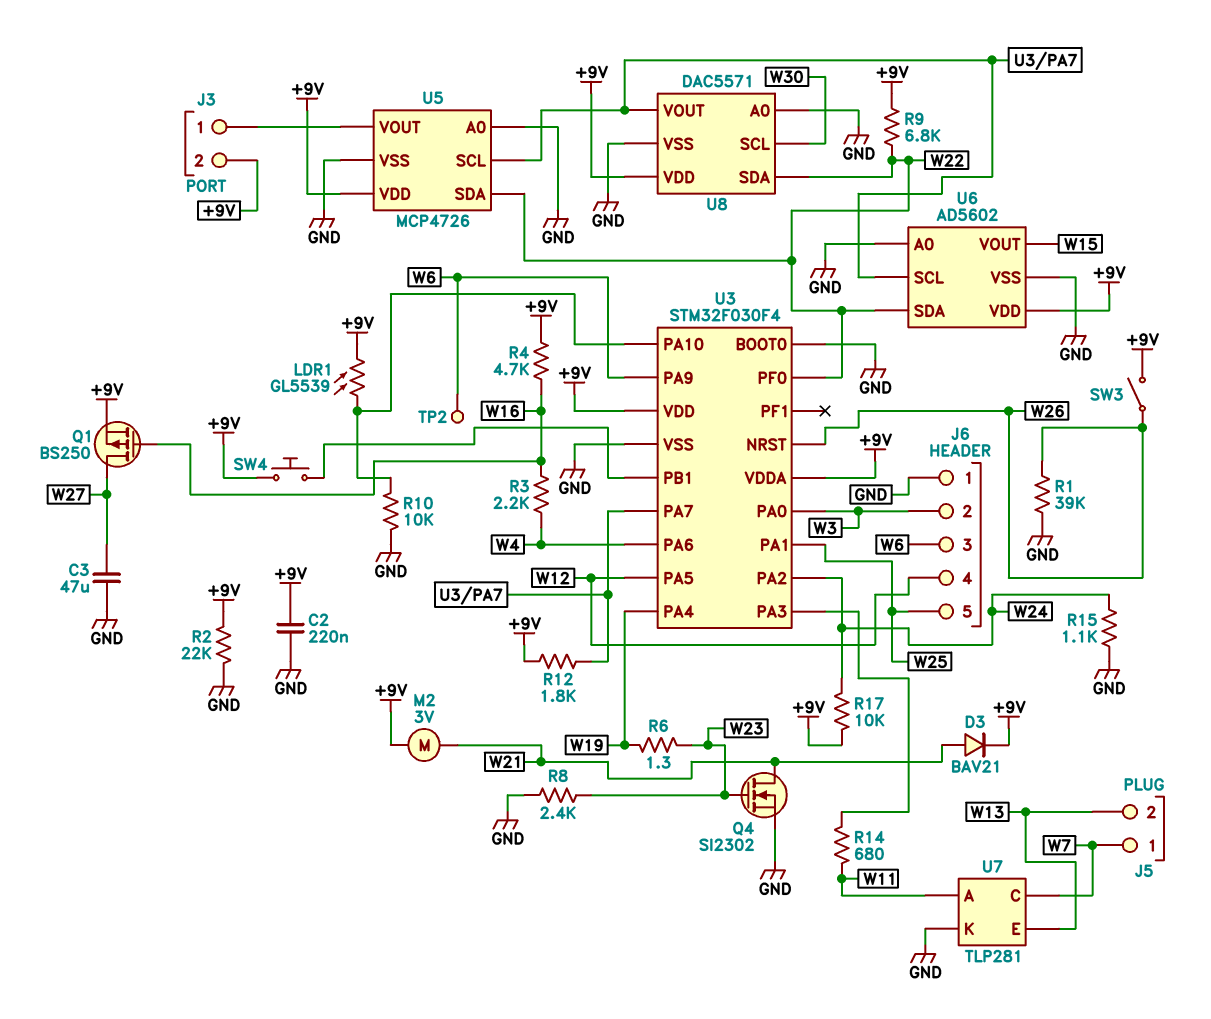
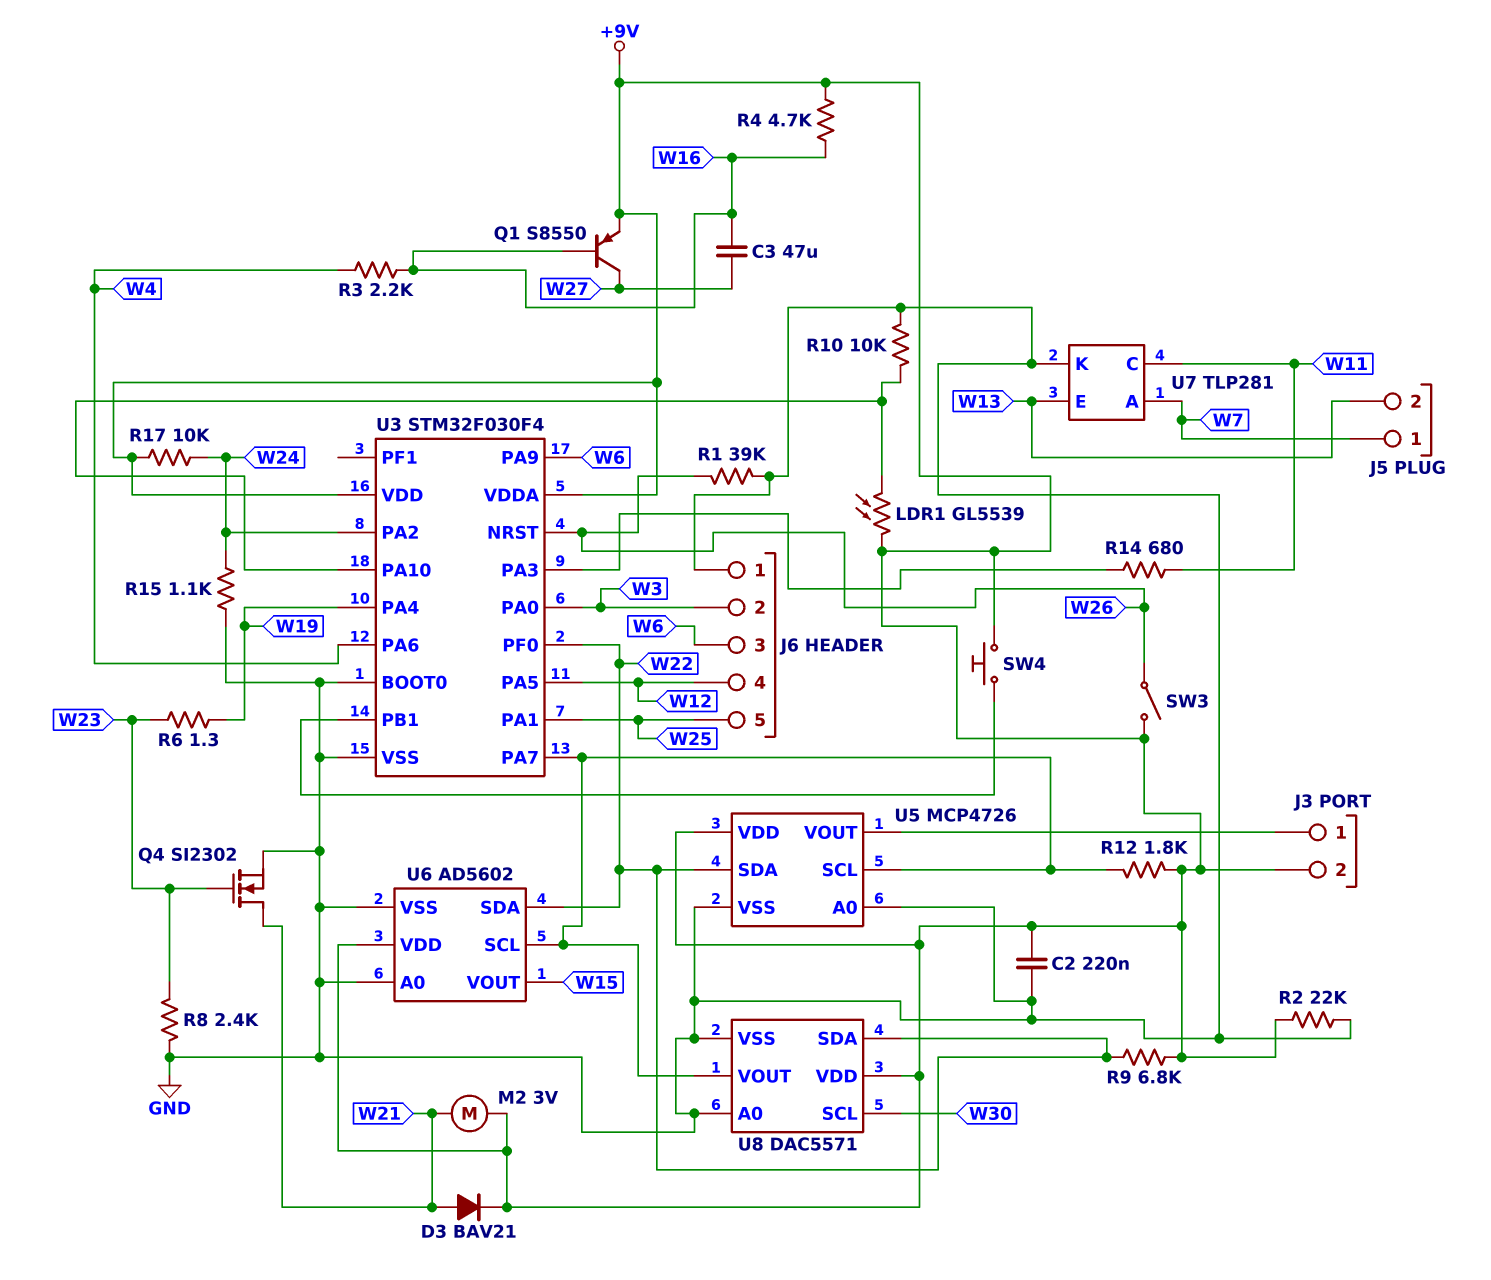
C3: 47uF (GND, W27) -> 47uF (W16, W27)
Q1: PMOS BS250 (G W16, D W27, S +9V) -> PNP S8550 (B W16, C W27, E +9V)
TP2: test point (W6) -> none
U7 pin A: W11 -> W7
U7 pin C: W7 -> W11

